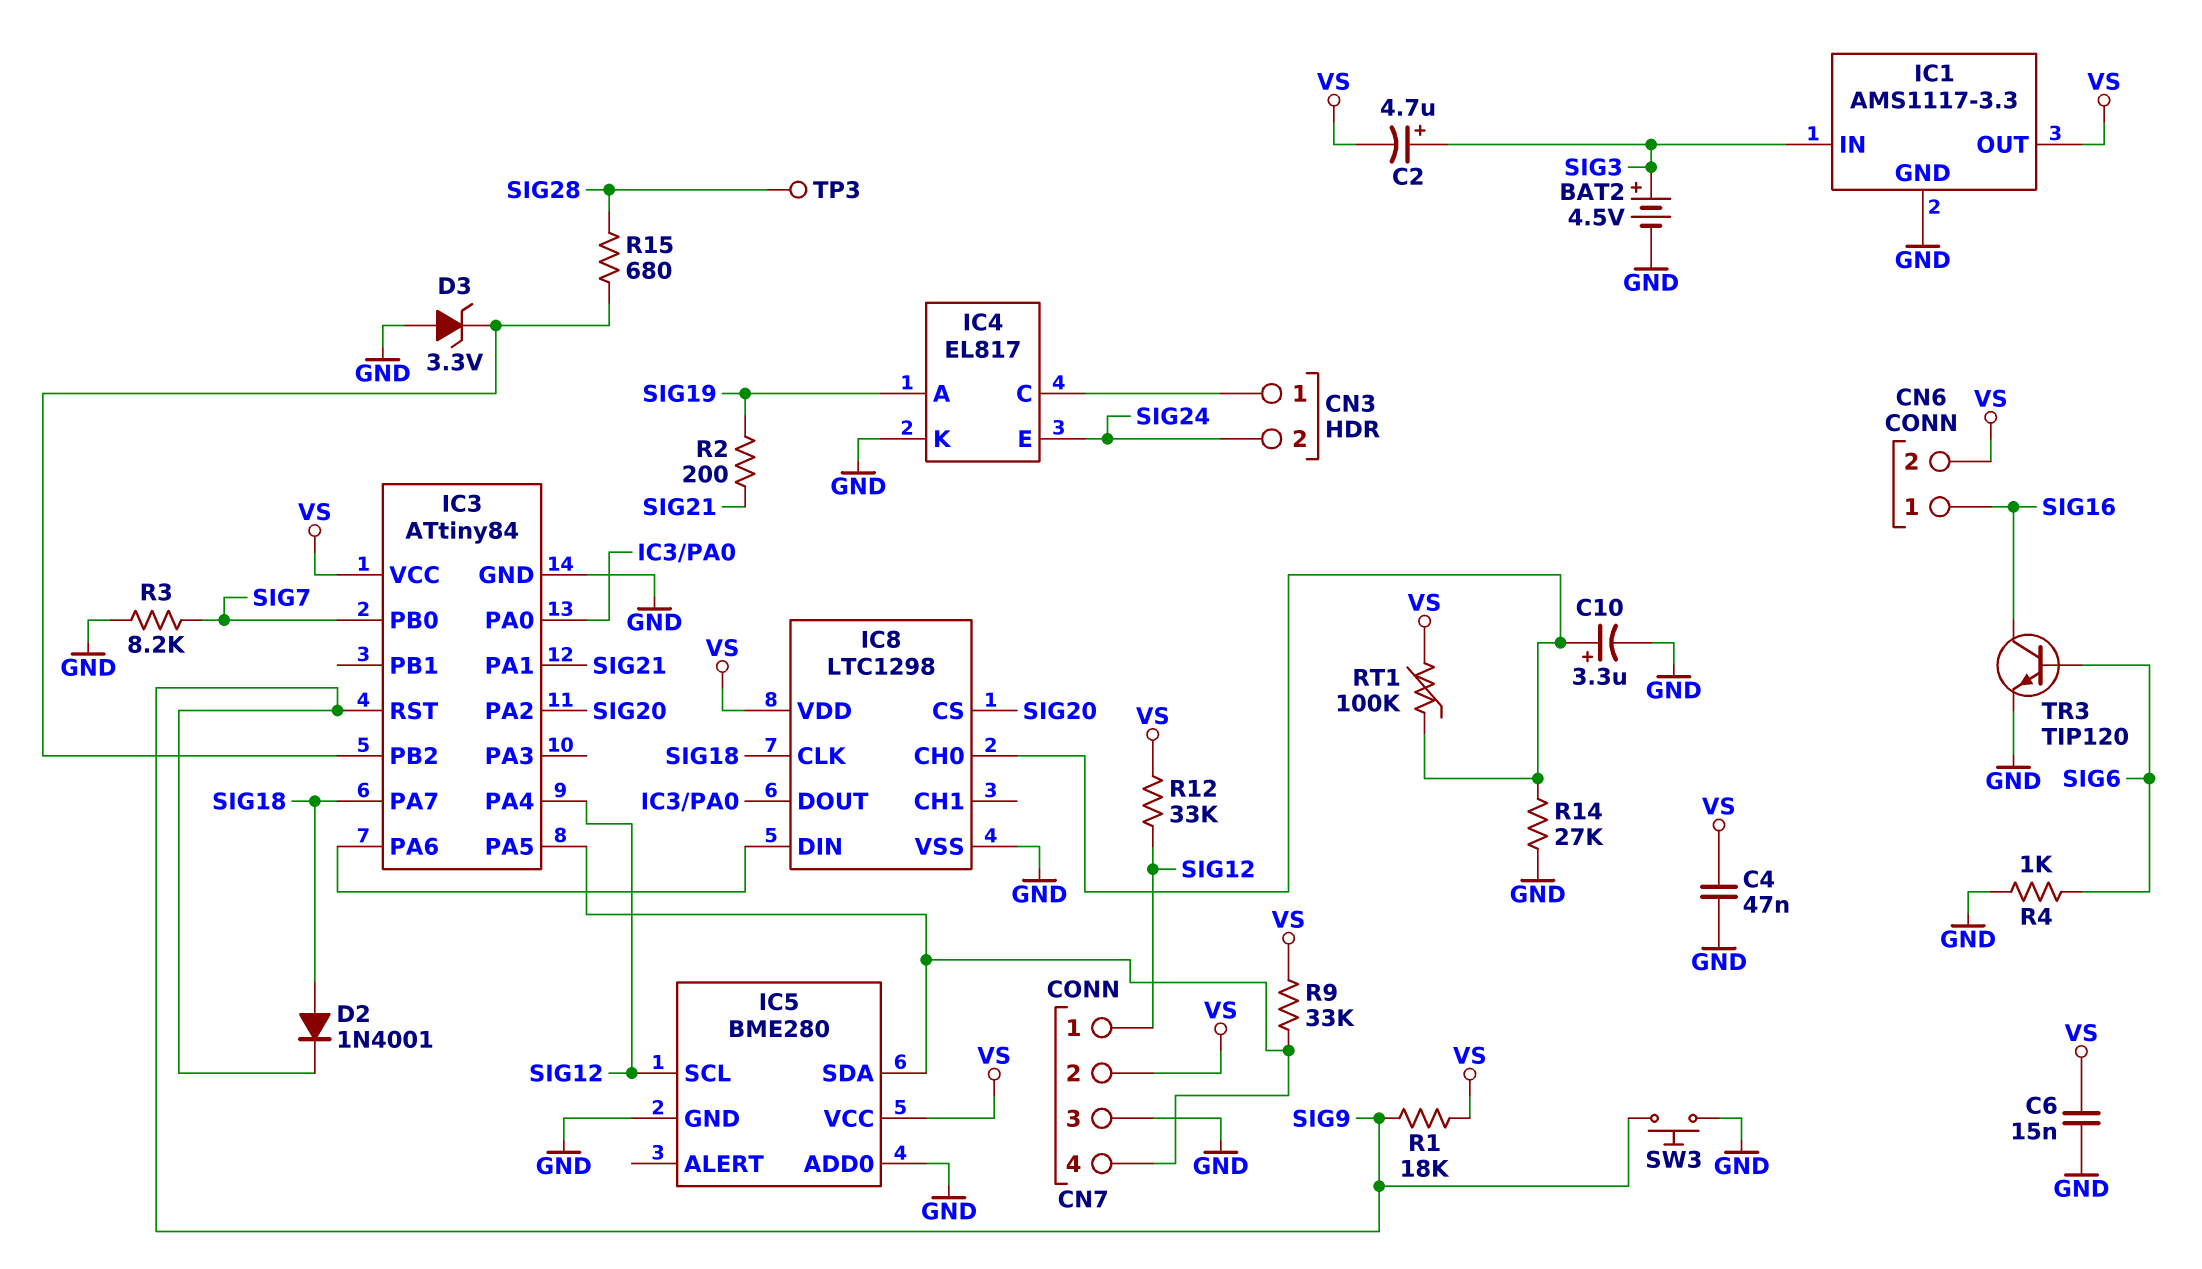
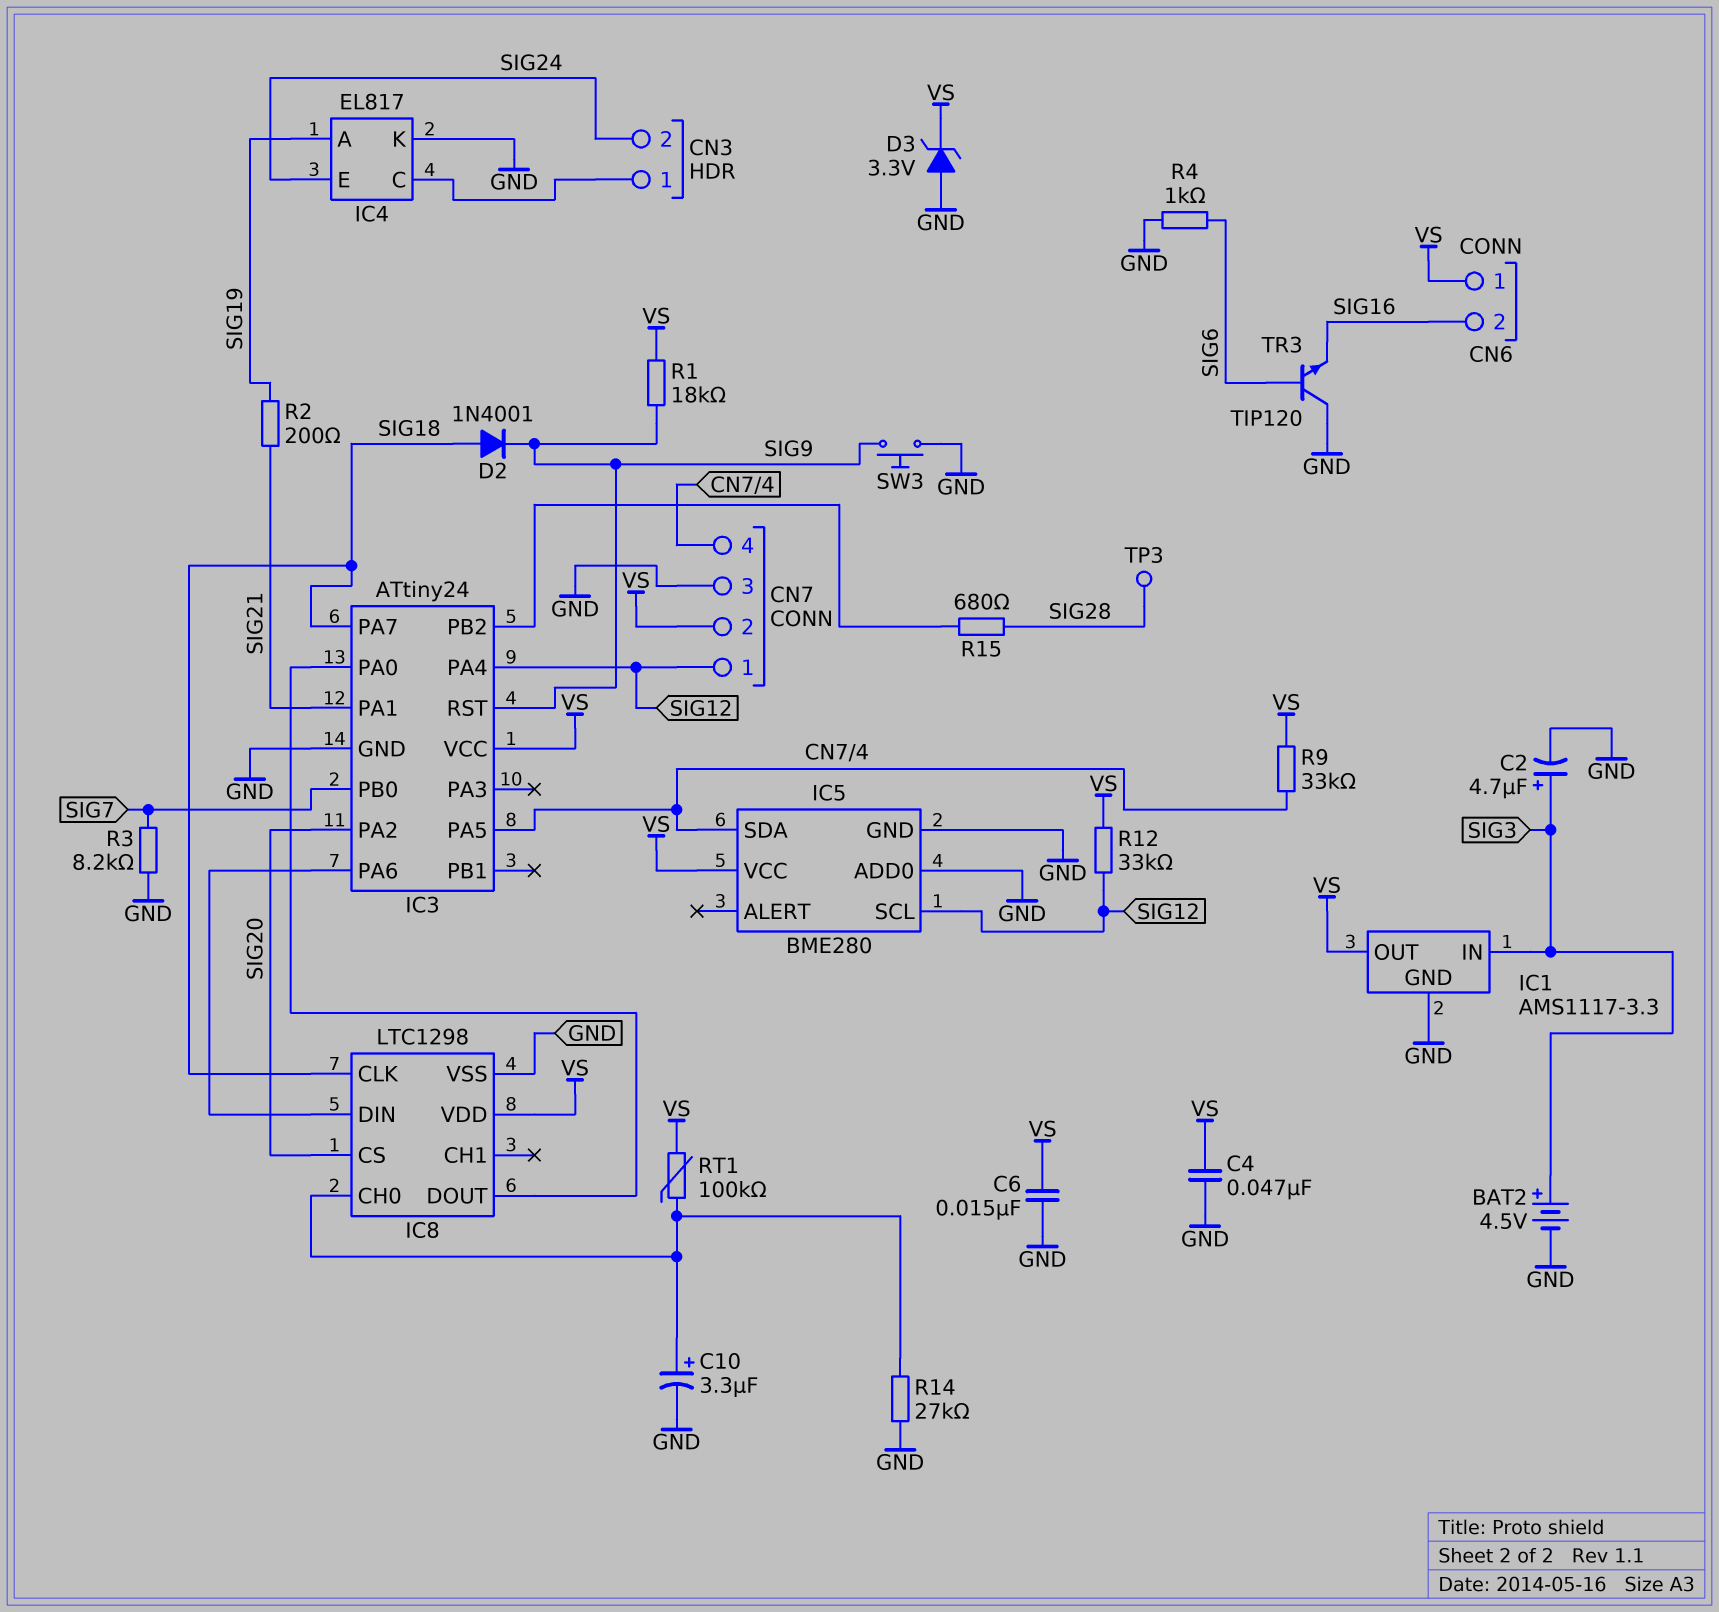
C2: 4.7uF (plus SIG3, minus VS) -> 4.7uF (plus SIG3, minus GND)
CN6 pin 1: SIG16 -> VS
CN6 pin 2: VS -> SIG16
D3: zener 3.3V (A GND, K IC3/PB2) -> zener 3.3V (A GND, K VS)
IC3: ATtiny84 -> ATtiny24
TR3: NPN TIP120 (B SIG6, C SIG16, E GND) -> NPN TIP120 (B SIG6, C GND, E SIG16)

